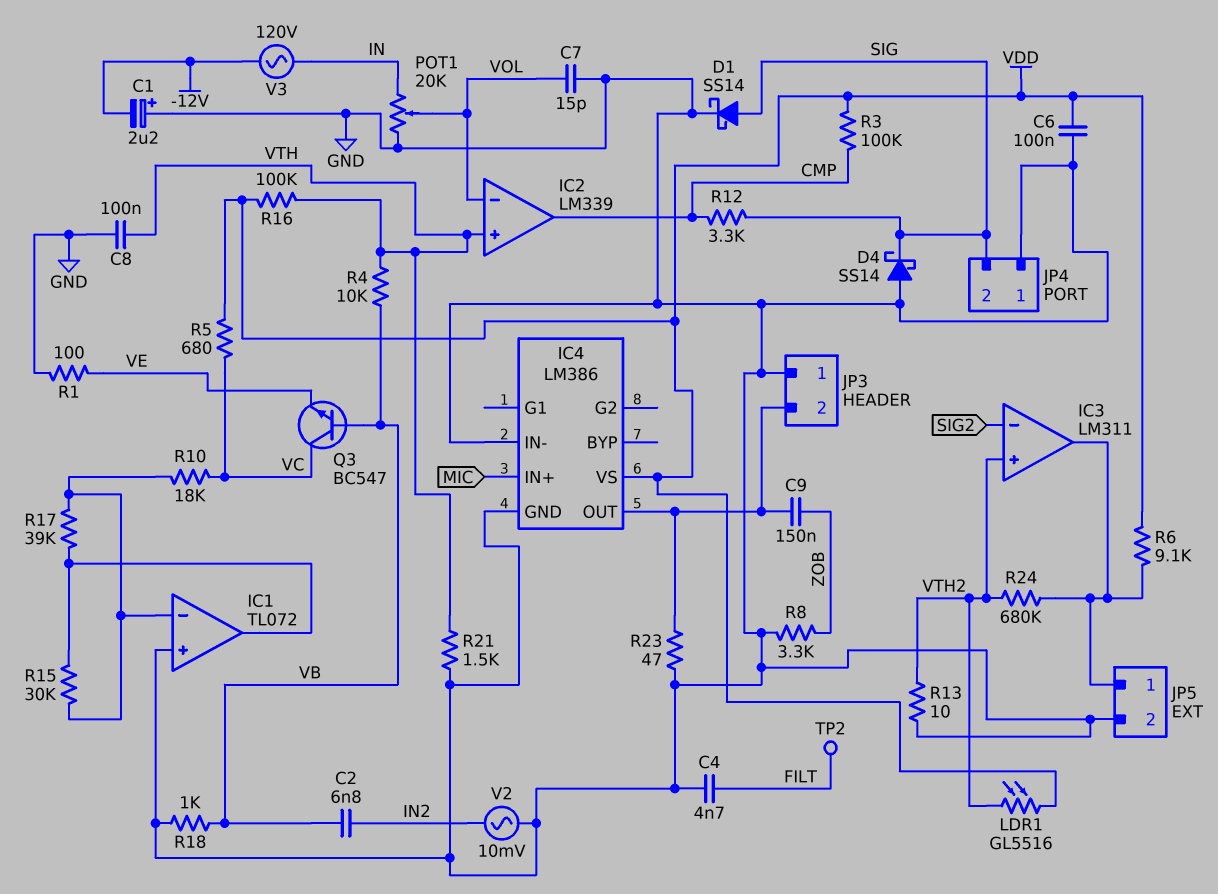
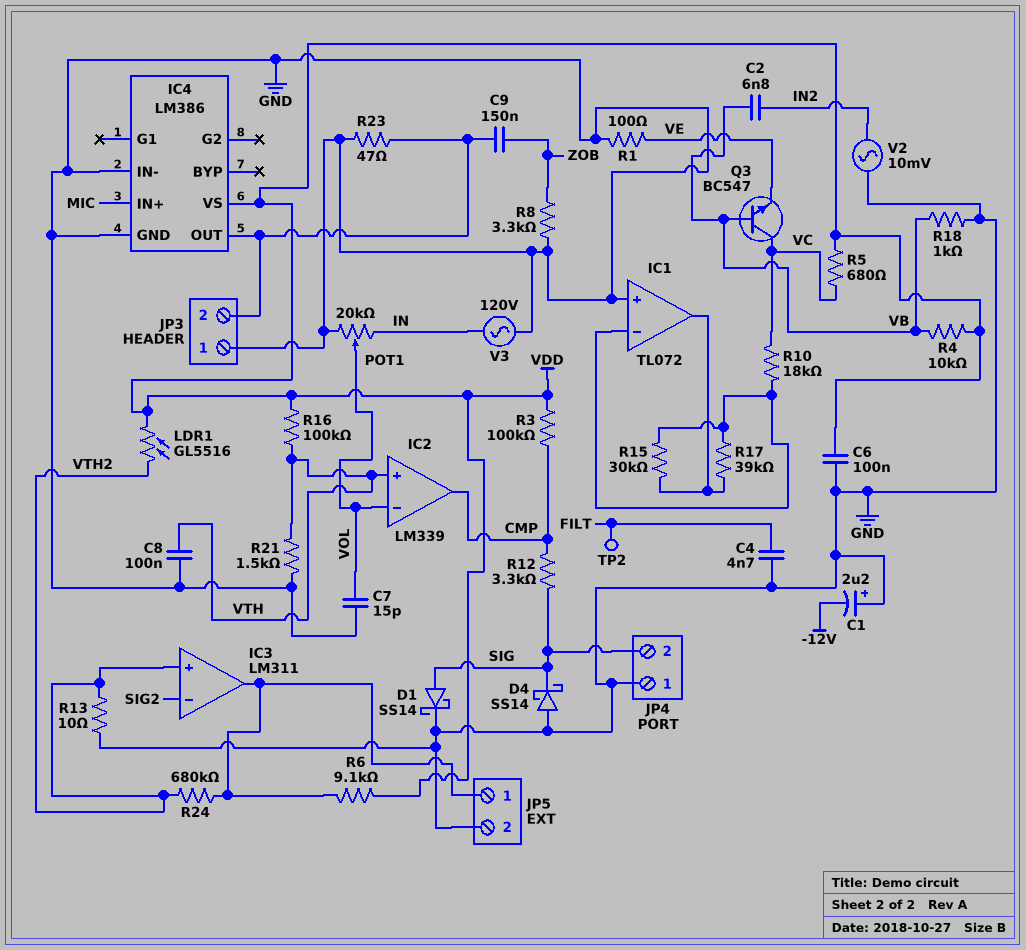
R4: 10k (VB, VTH) -> 10k (VB, VDD)
V3: AC 120V (-12V, IN) -> AC 120V (GND, IN)

